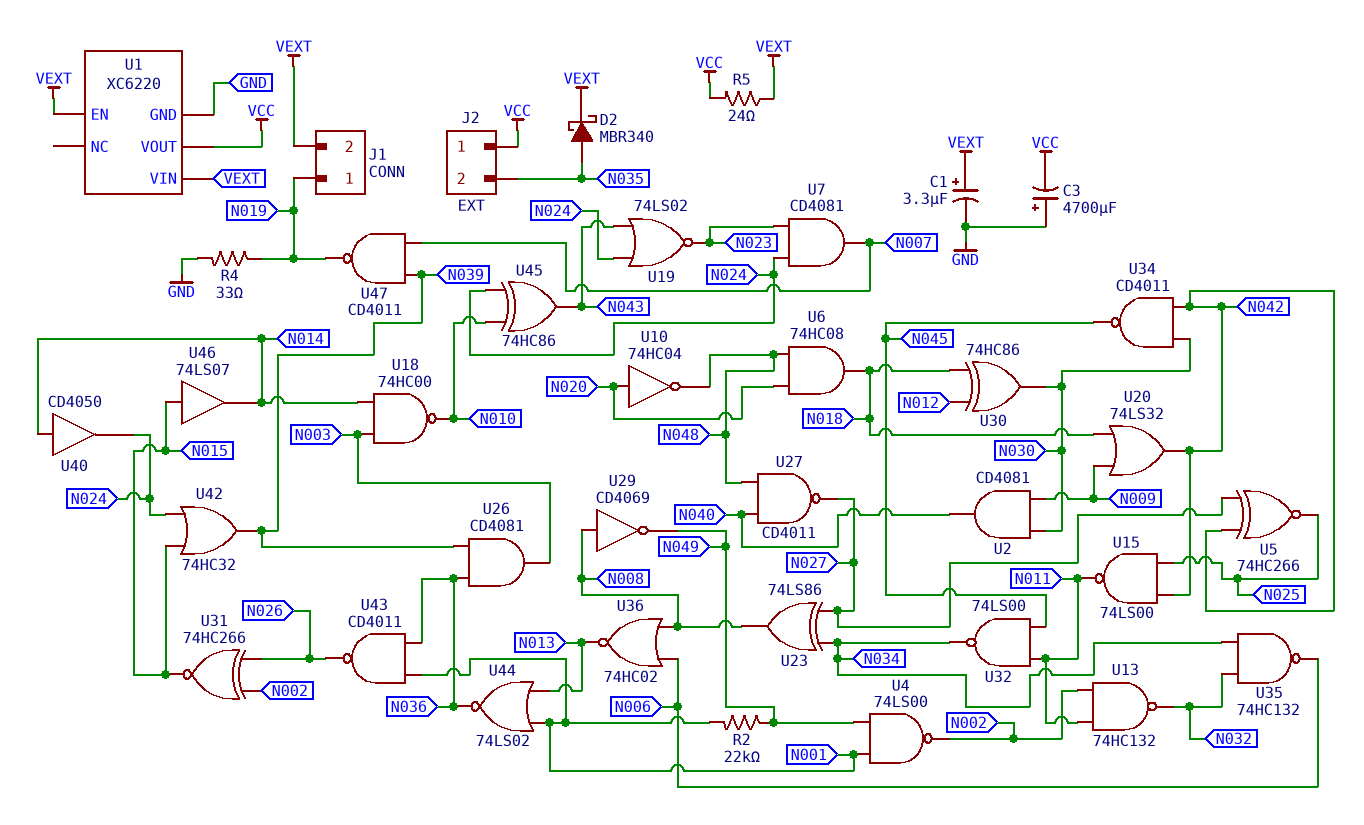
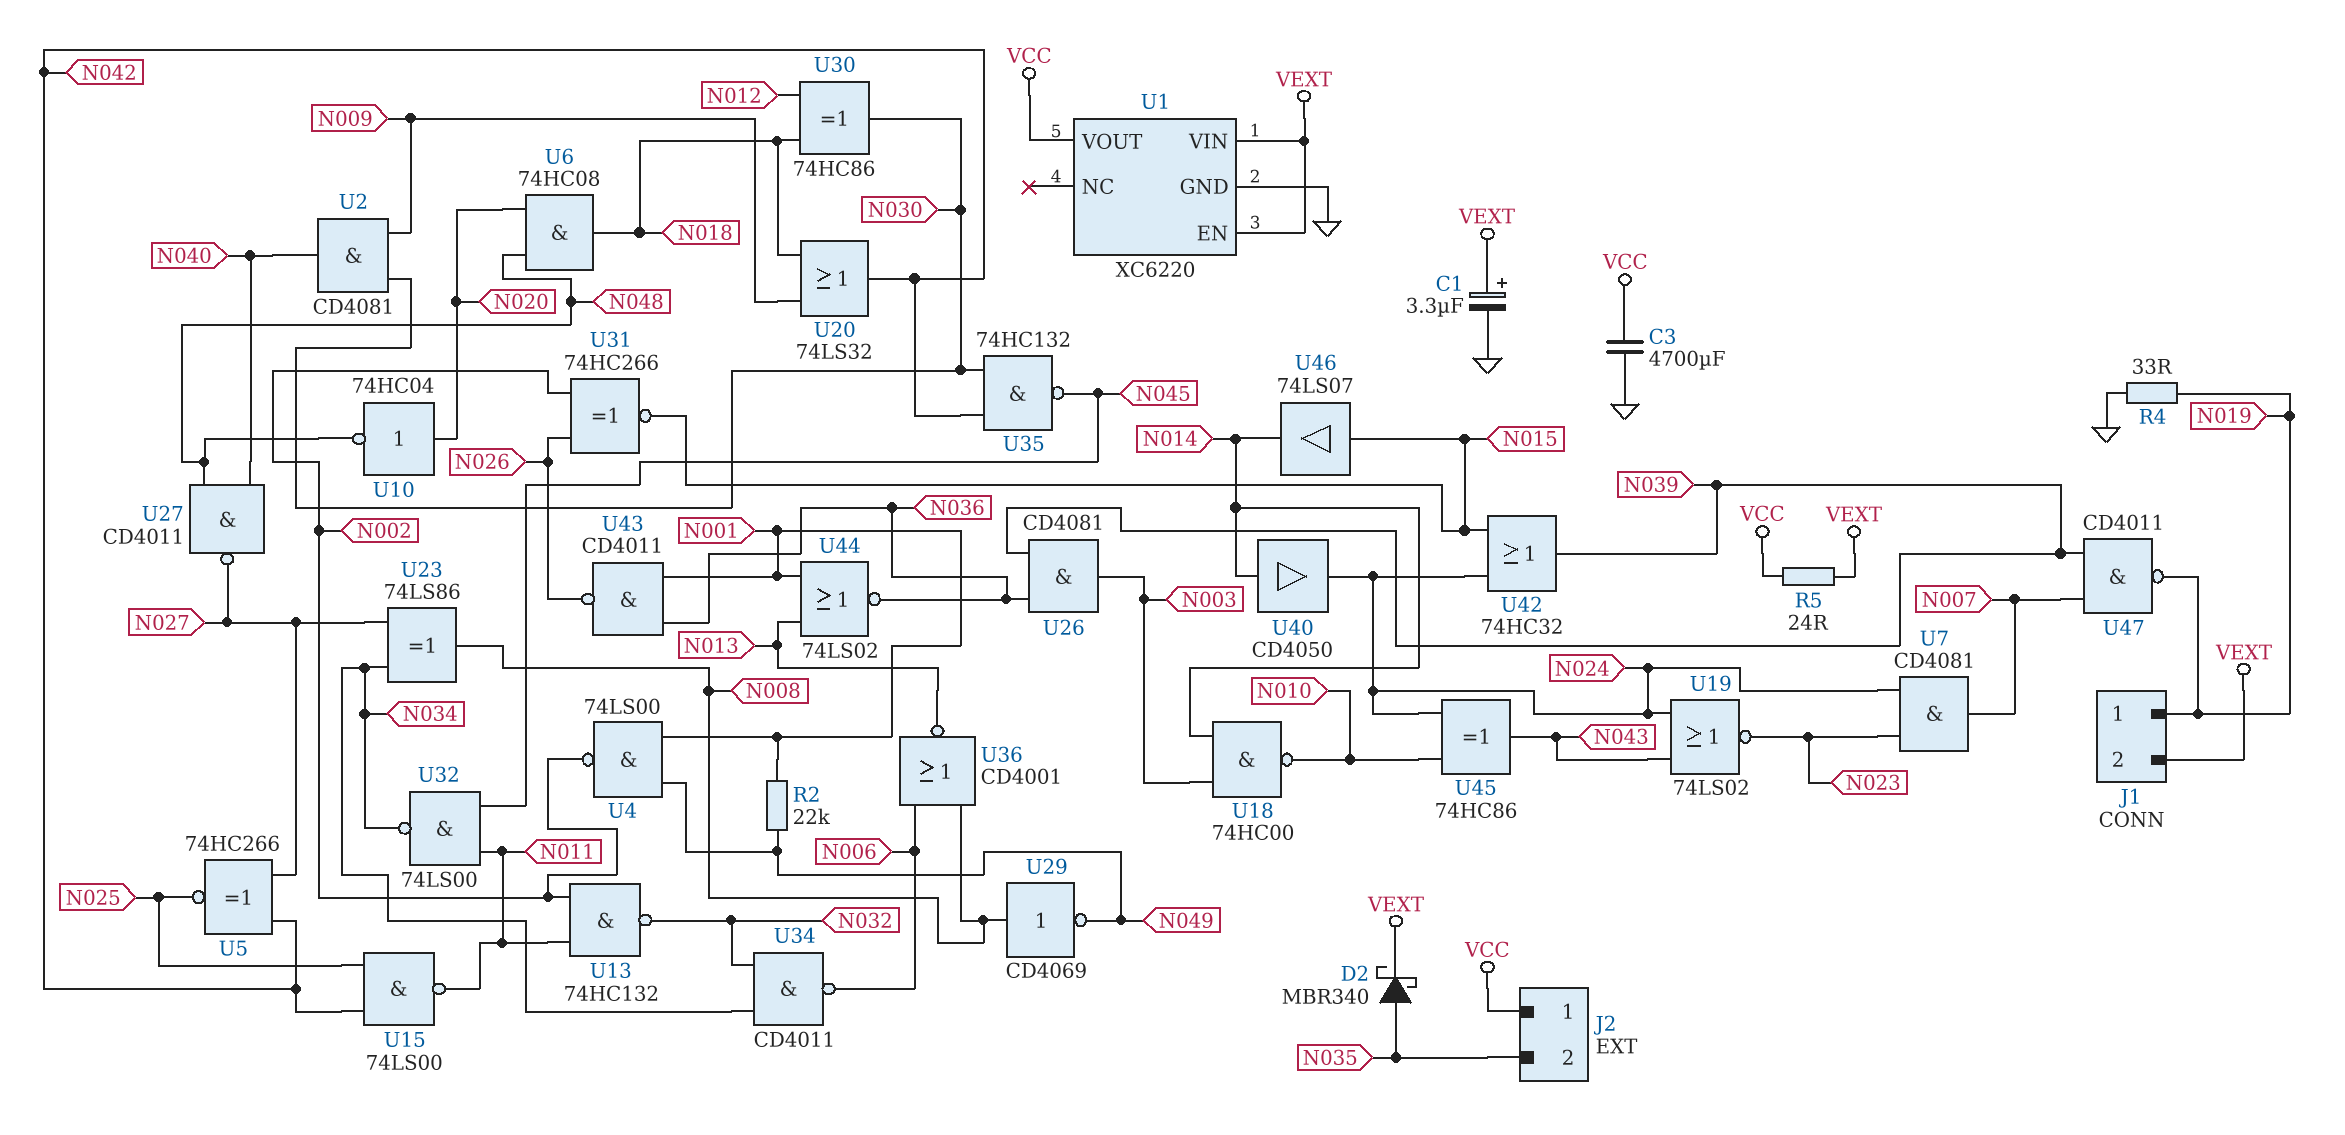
C3: 4700uF (plus GND, minus VCC) -> 4700uF (GND, VCC)
U34: NAND CD4011 (in N030, in N042, out N045) -> NAND CD4011 (in N032, in N034, out N006)
U35: NAND 74HC132 (in N032, in N034, out N006) -> NAND 74HC132 (in N030, in N042, out N045)
U36: NOR 74HC02 (in N006, in N008, out N013) -> NOR CD4001 (in N006, in N008, out N013)

